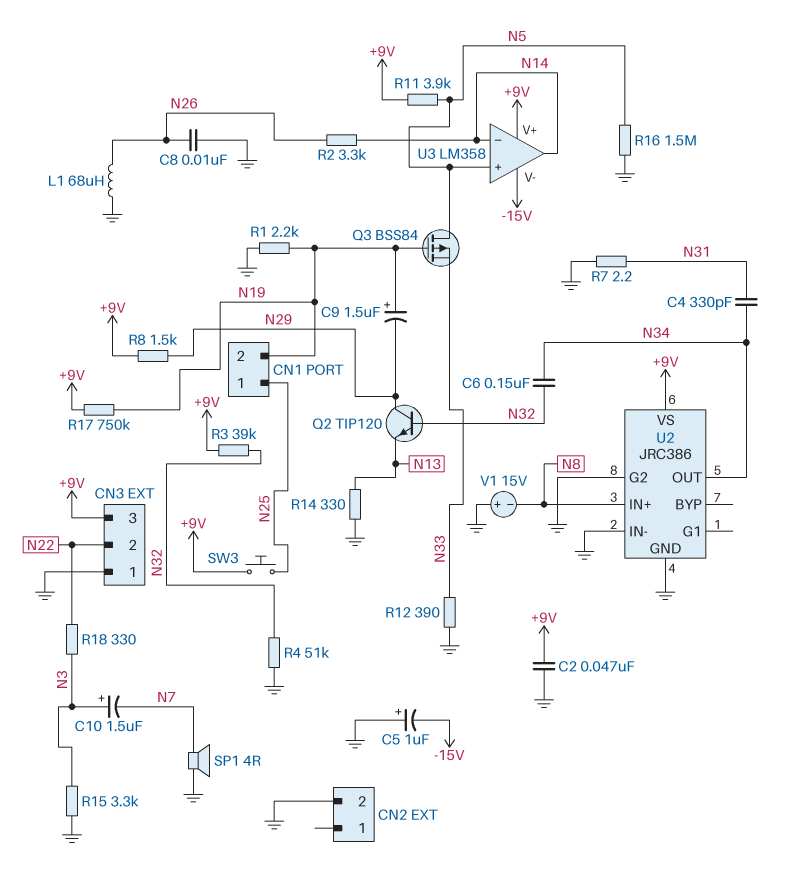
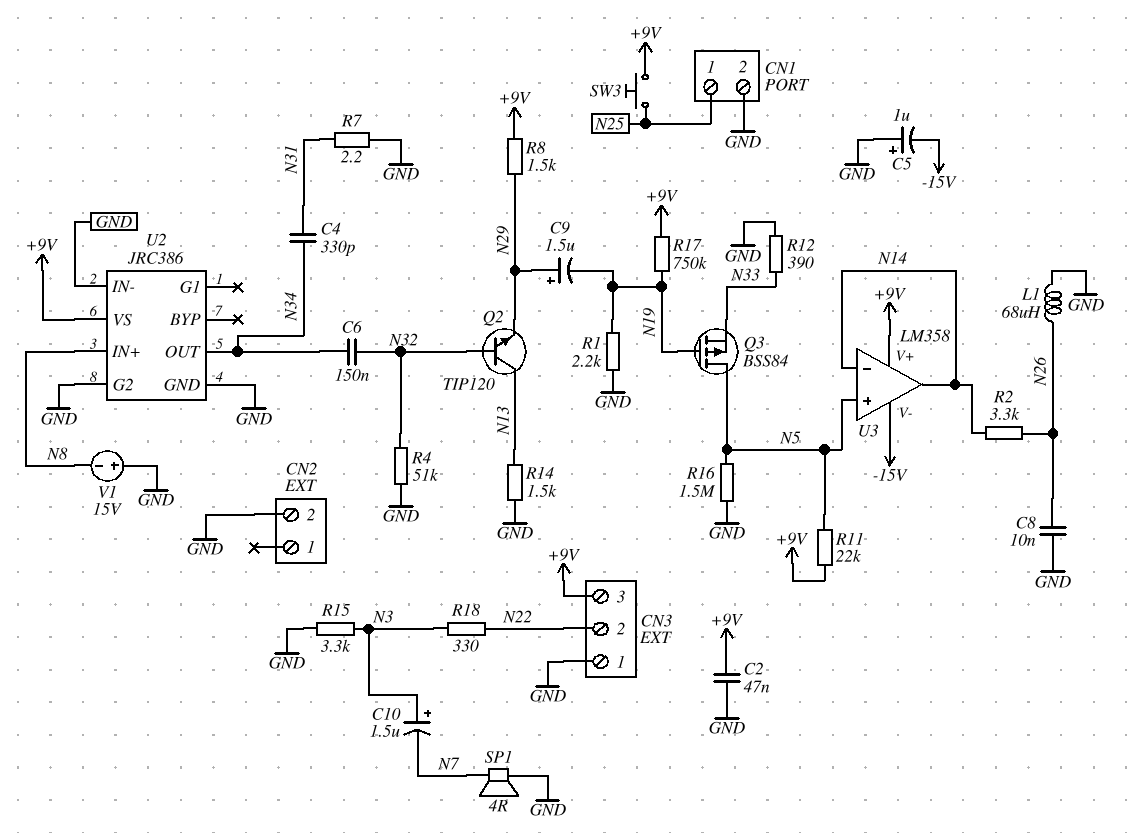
C9: 1.5uF (plus N19, minus N29) -> 1.5uF (plus N29, minus N19)
CN1 pin 2: N19 -> GND
Q2: NPN TIP120 (B N32, C N29, E N13) -> NPN TIP120 (B N32, C N13, E N29)
R3: 39k (+9V, N32) -> none
R11: 3.9k (+9V, N5) -> 22k (+9V, N5)
R14: 330 (GND, N13) -> 1.5k (GND, N13)

